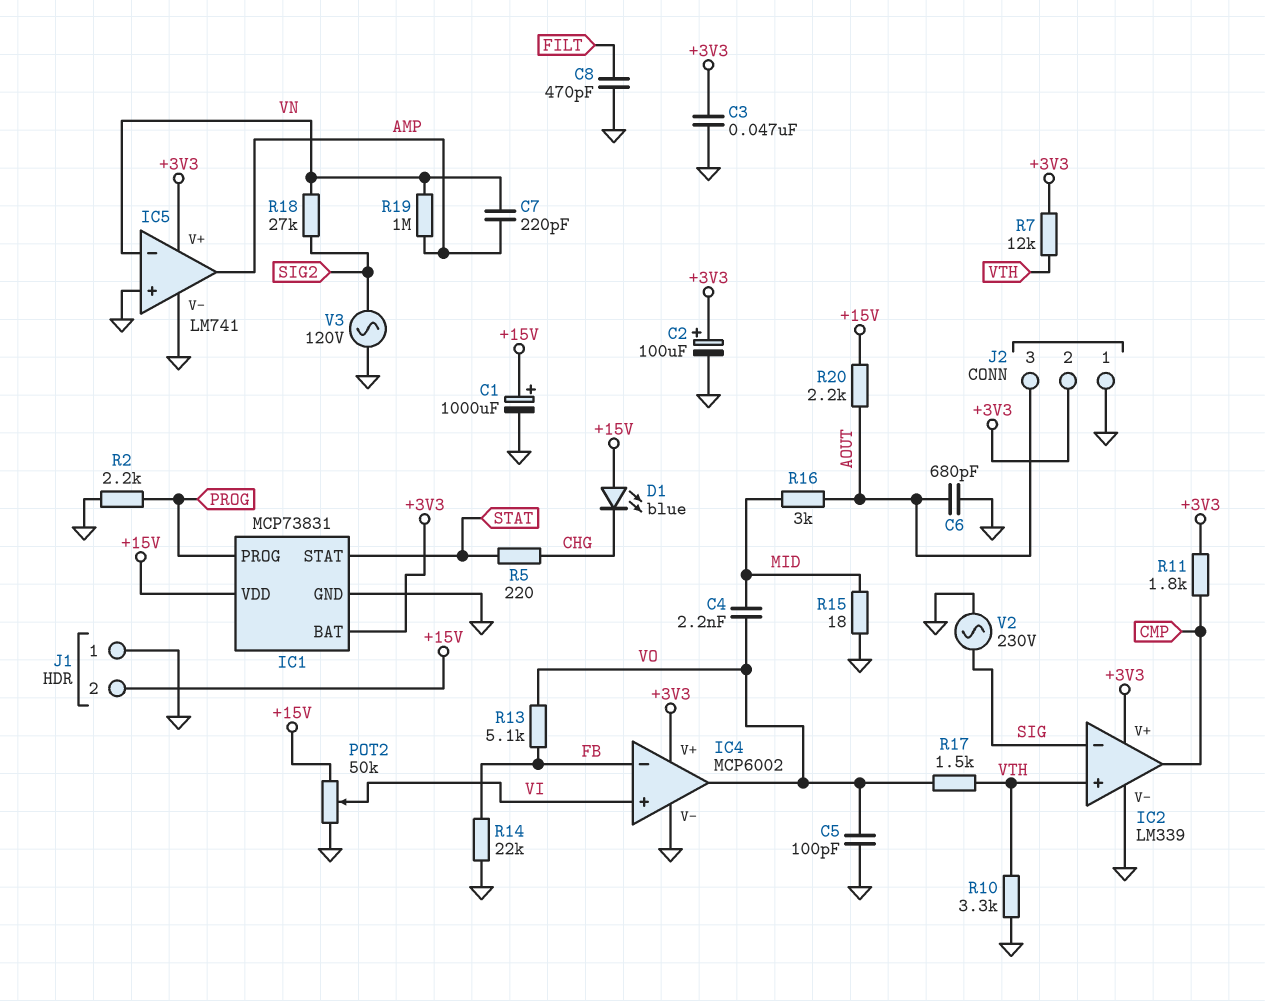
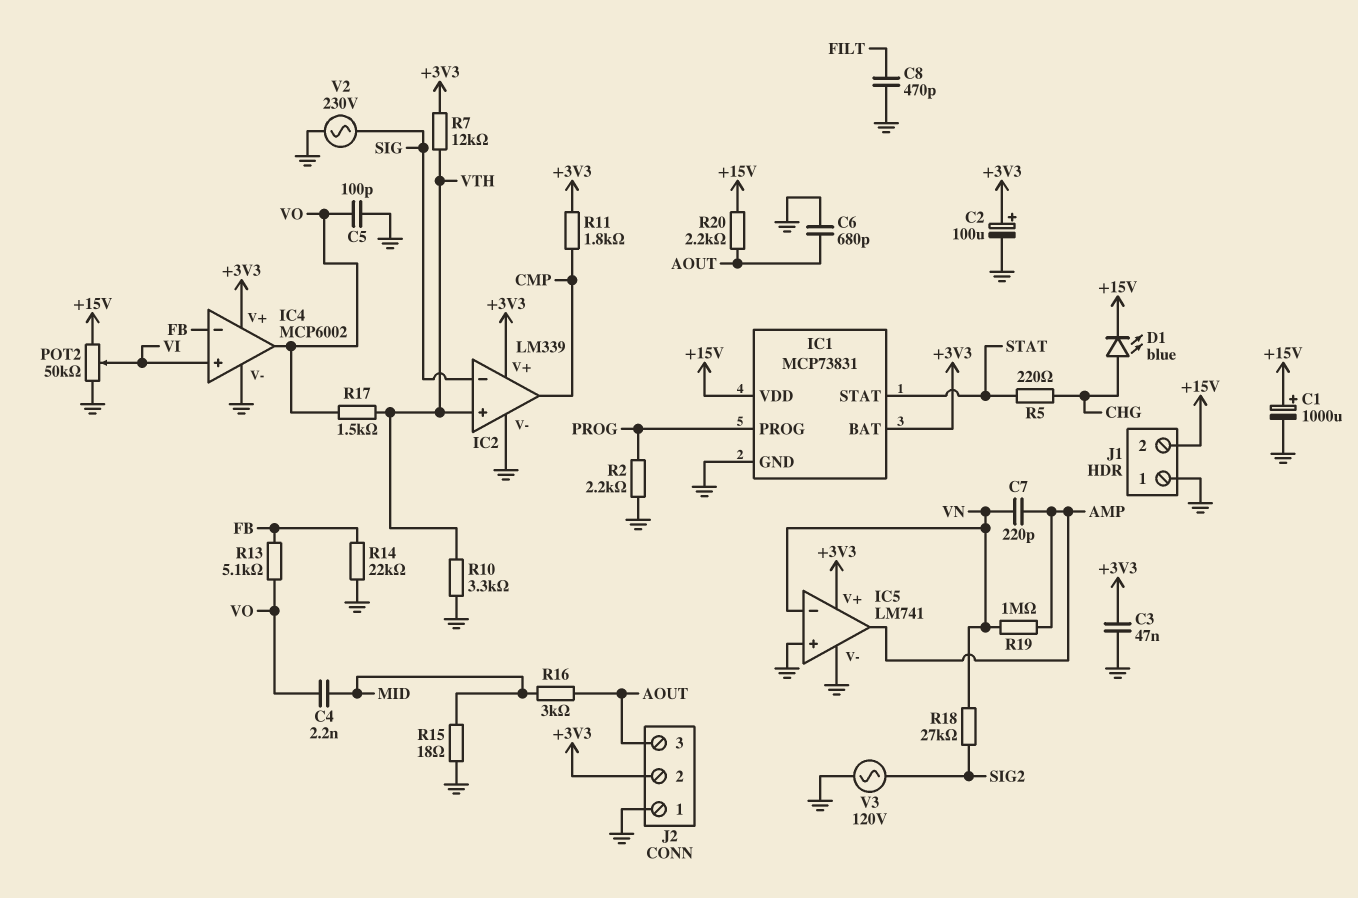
D1: LED blue (A +15V, K CHG) -> LED blue (A CHG, K +15V)

